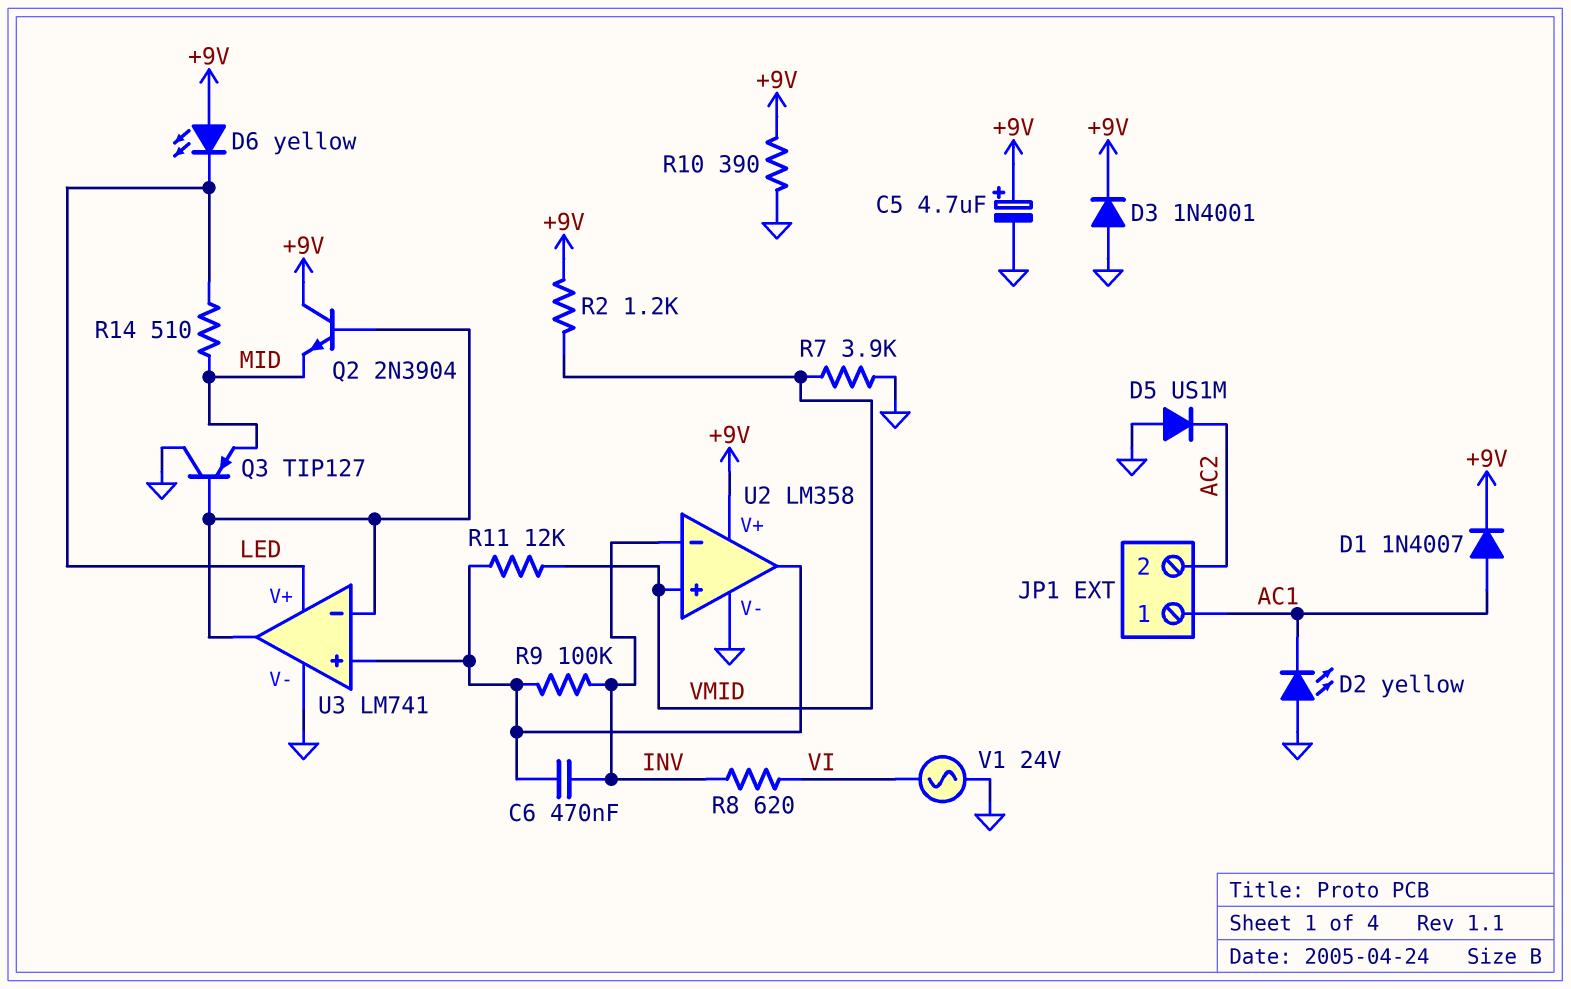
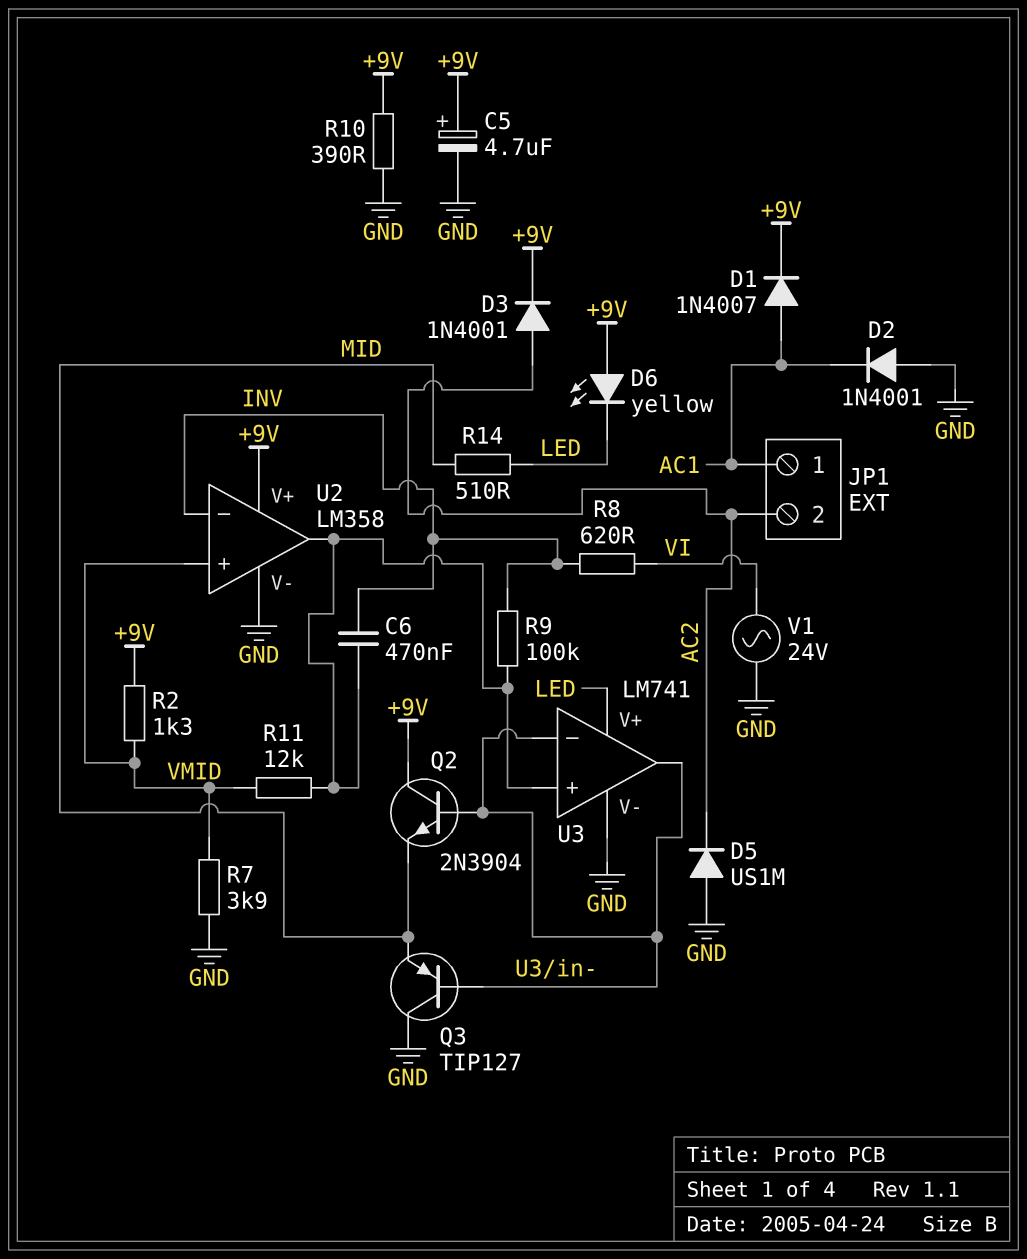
D2: LED yellow (A GND, K AC1) -> diode 1N4001 (A GND, K AC1)
D3: diode 1N4001 (A GND, K +9V) -> diode 1N4001 (A AC2, K +9V)
R2: 1.2k (+9V, VMID) -> 1.3k (+9V, VMID)

